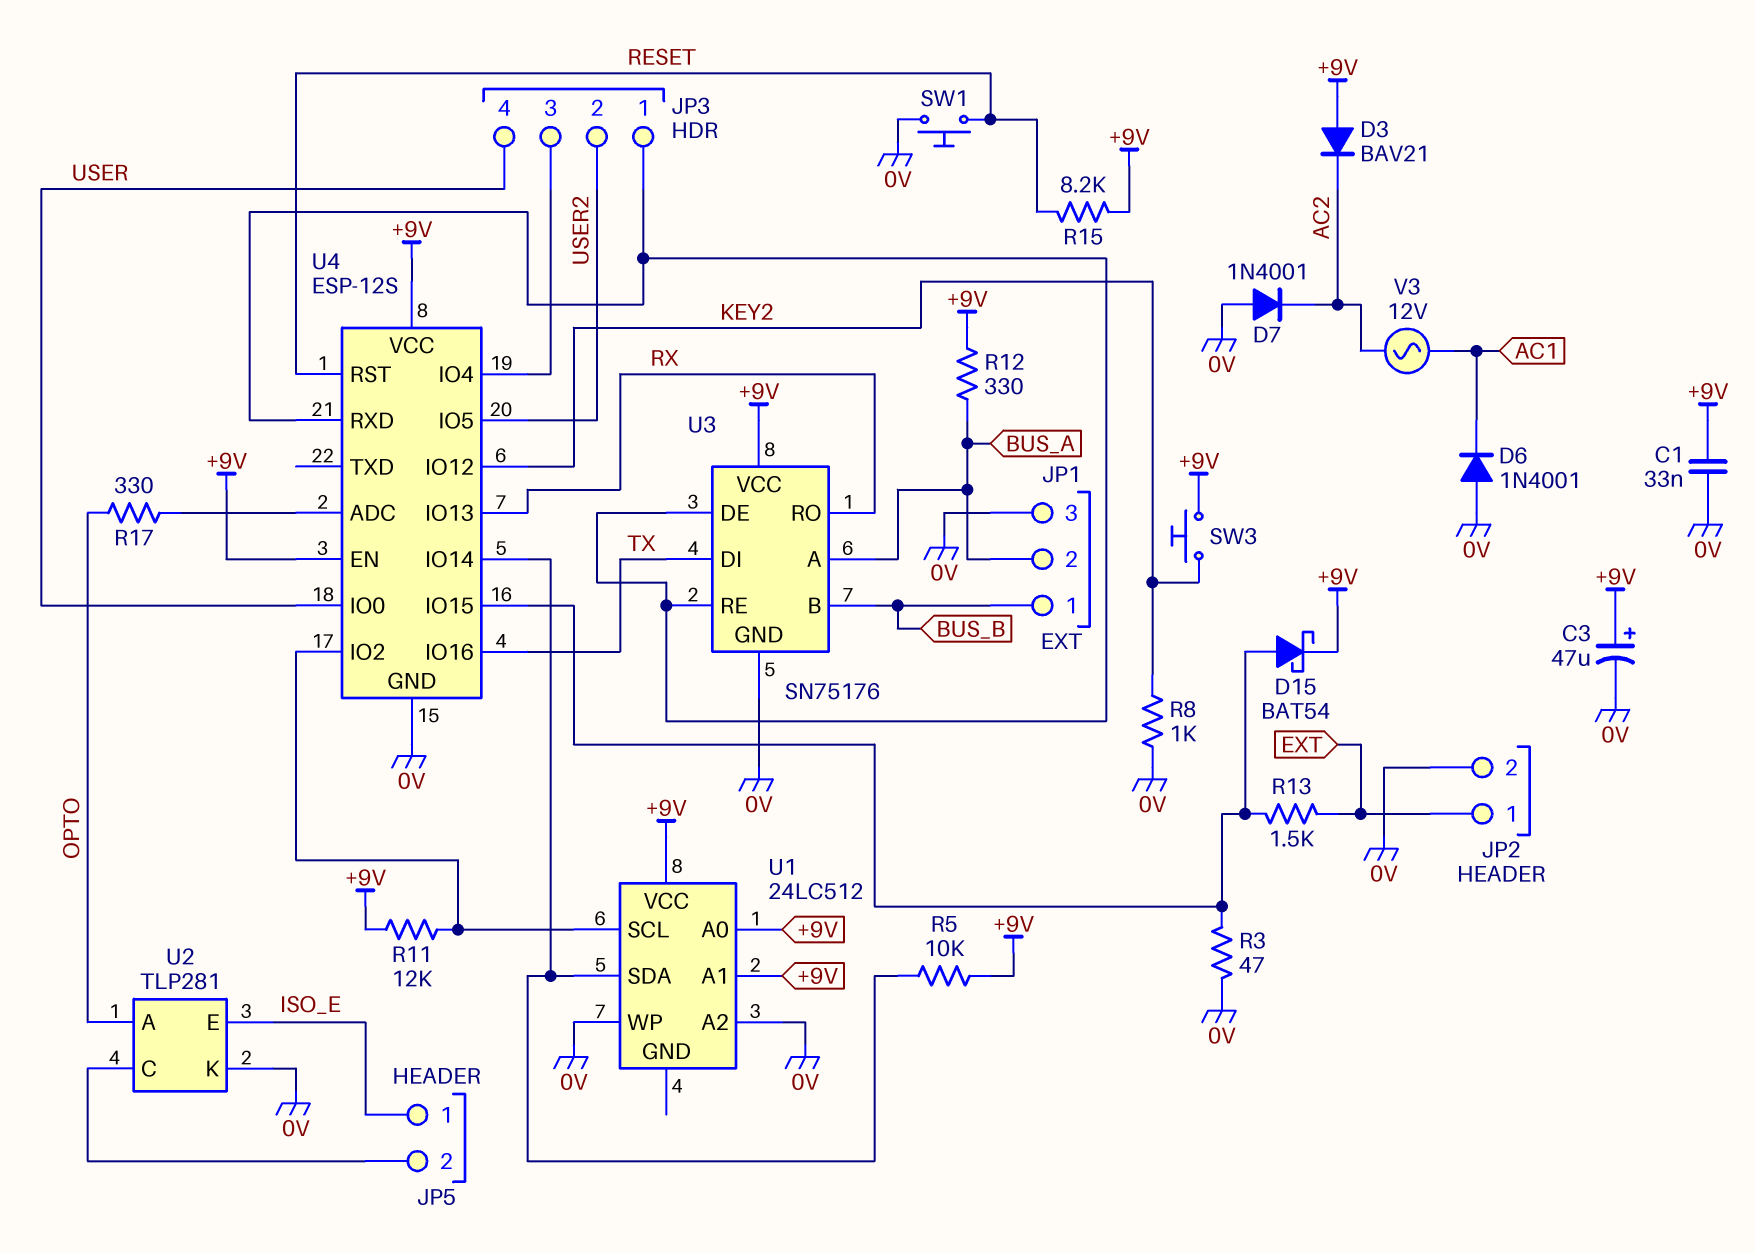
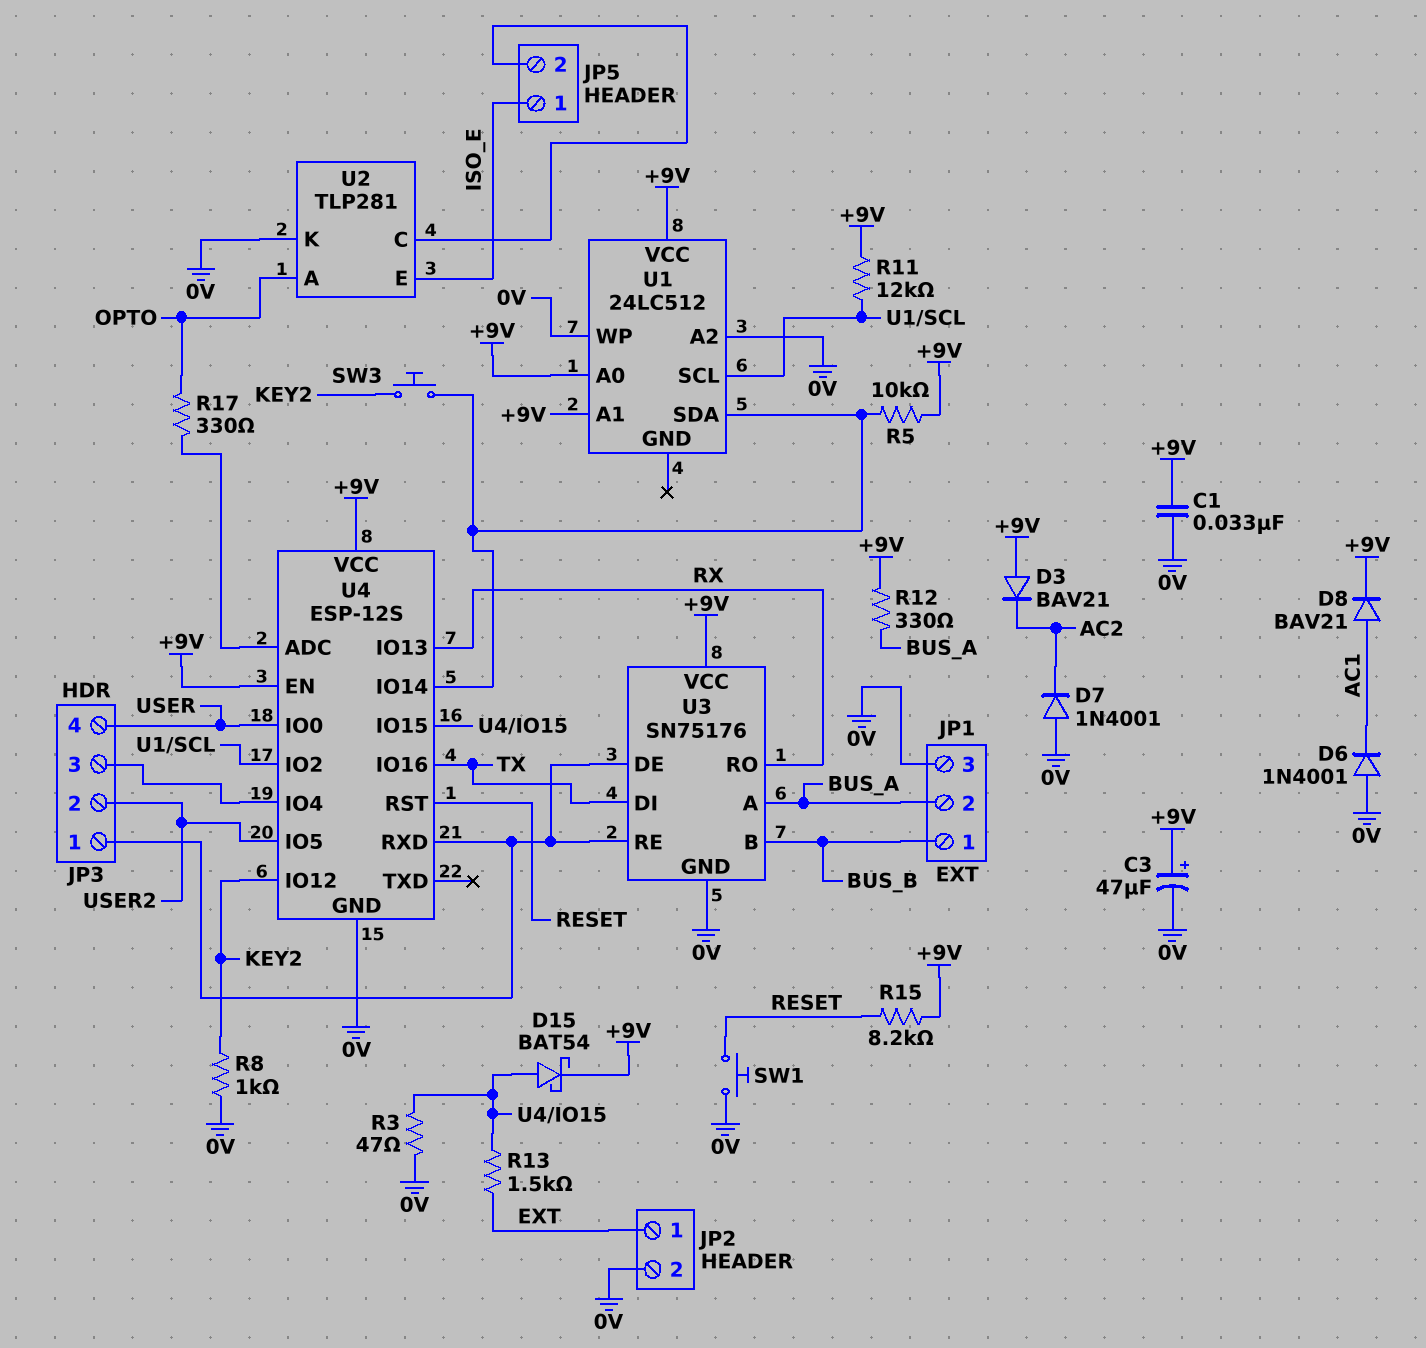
D8: none -> diode BAV21 (A AC1, K +9V)
SW3: button (+9V, KEY2) -> button (KEY2, U1/SDA)
V3: AC 12V (AC1, AC2) -> none

